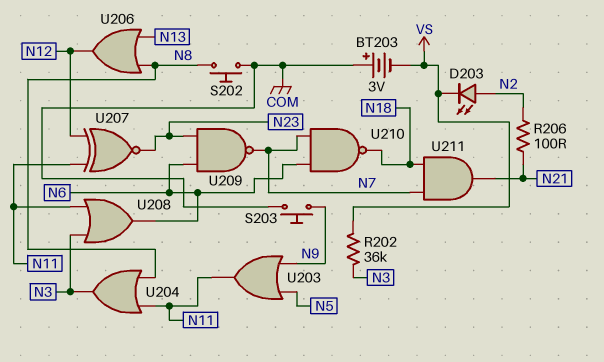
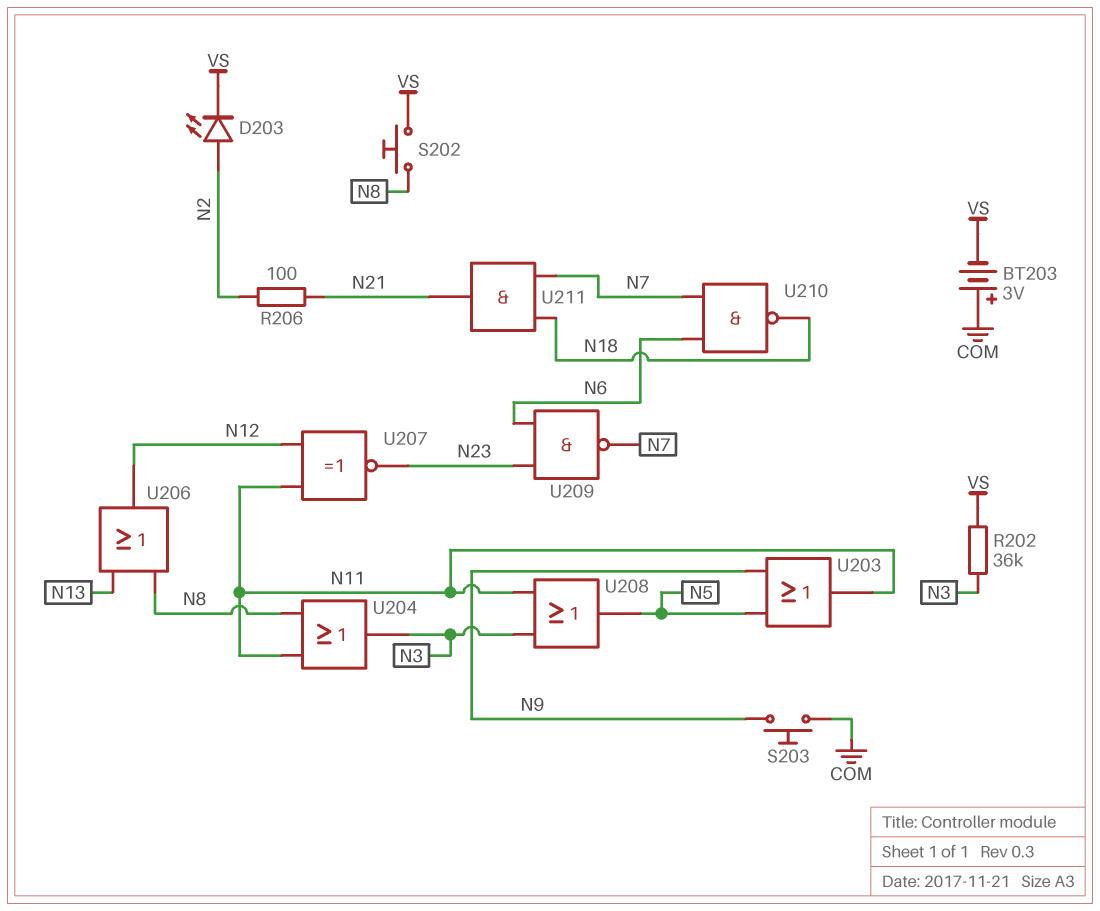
S202: button (COM, N8) -> button (N8, VS)
U208: OR (in N3, in N11, out N6) -> OR (in N3, in N11, out N5)

